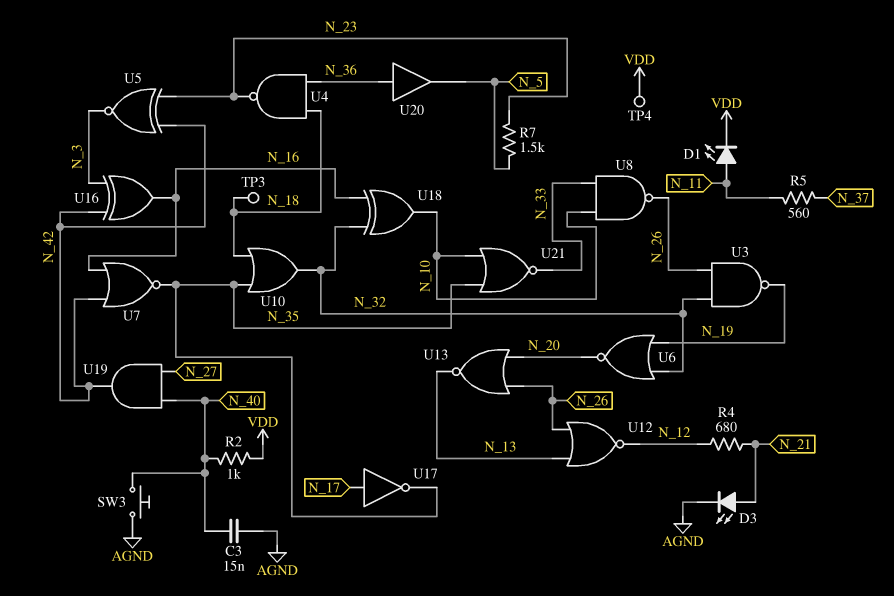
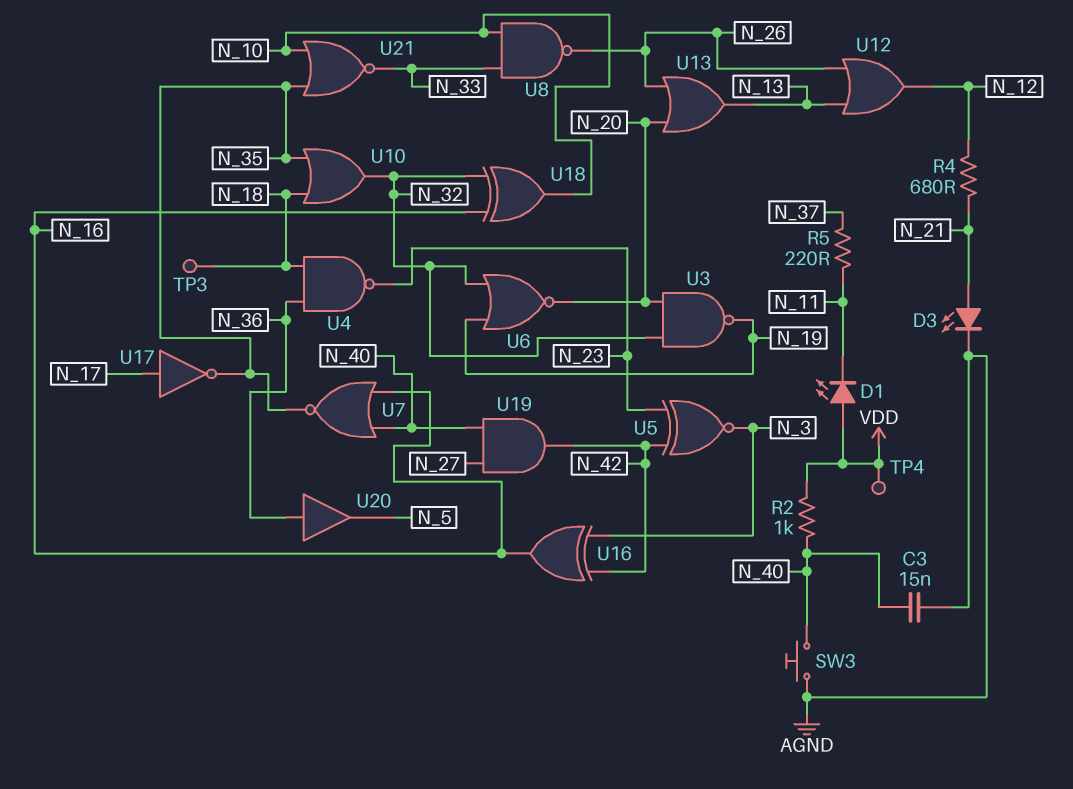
D1: LED (A N_11, K VDD) -> LED (A VDD, K N_11)
R5: 560 (N_11, N_37) -> 220 (N_11, N_37)
R7: 1.5k (N_5, N_23) -> none
U3: NAND (in N_26, in N_32, out N_19) -> NAND (in N_20, in N_32, out N_19)
U7: NOR (in N_16, in N_42, out N_35) -> NOR (in N_16, in N_40, out N_35)
U12: NOR (in N_13, in N_26, out N_12) -> OR (in N_13, in N_26, out N_12)
U13: NOR (in N_20, in N_26, out N_13) -> OR (in N_20, in N_26, out N_13)

